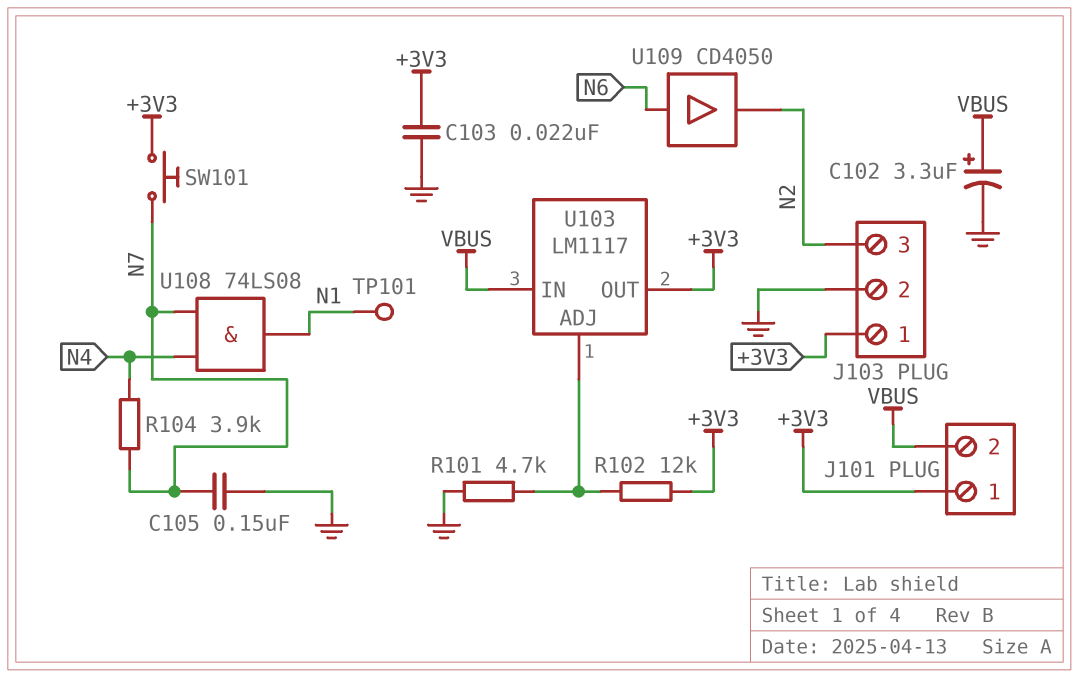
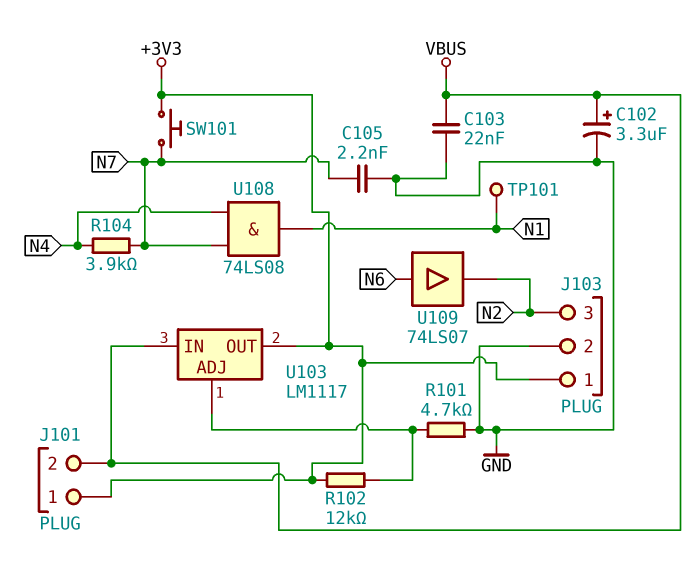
C103: 22nF (+3V3, GND) -> 22nF (GND, VBUS)
C105: 150nF (GND, N7) -> 2.2nF (GND, N7)
U109: buffer CD4050 (in N6, out N2) -> buffer 74LS07 (in N6, out N2)

